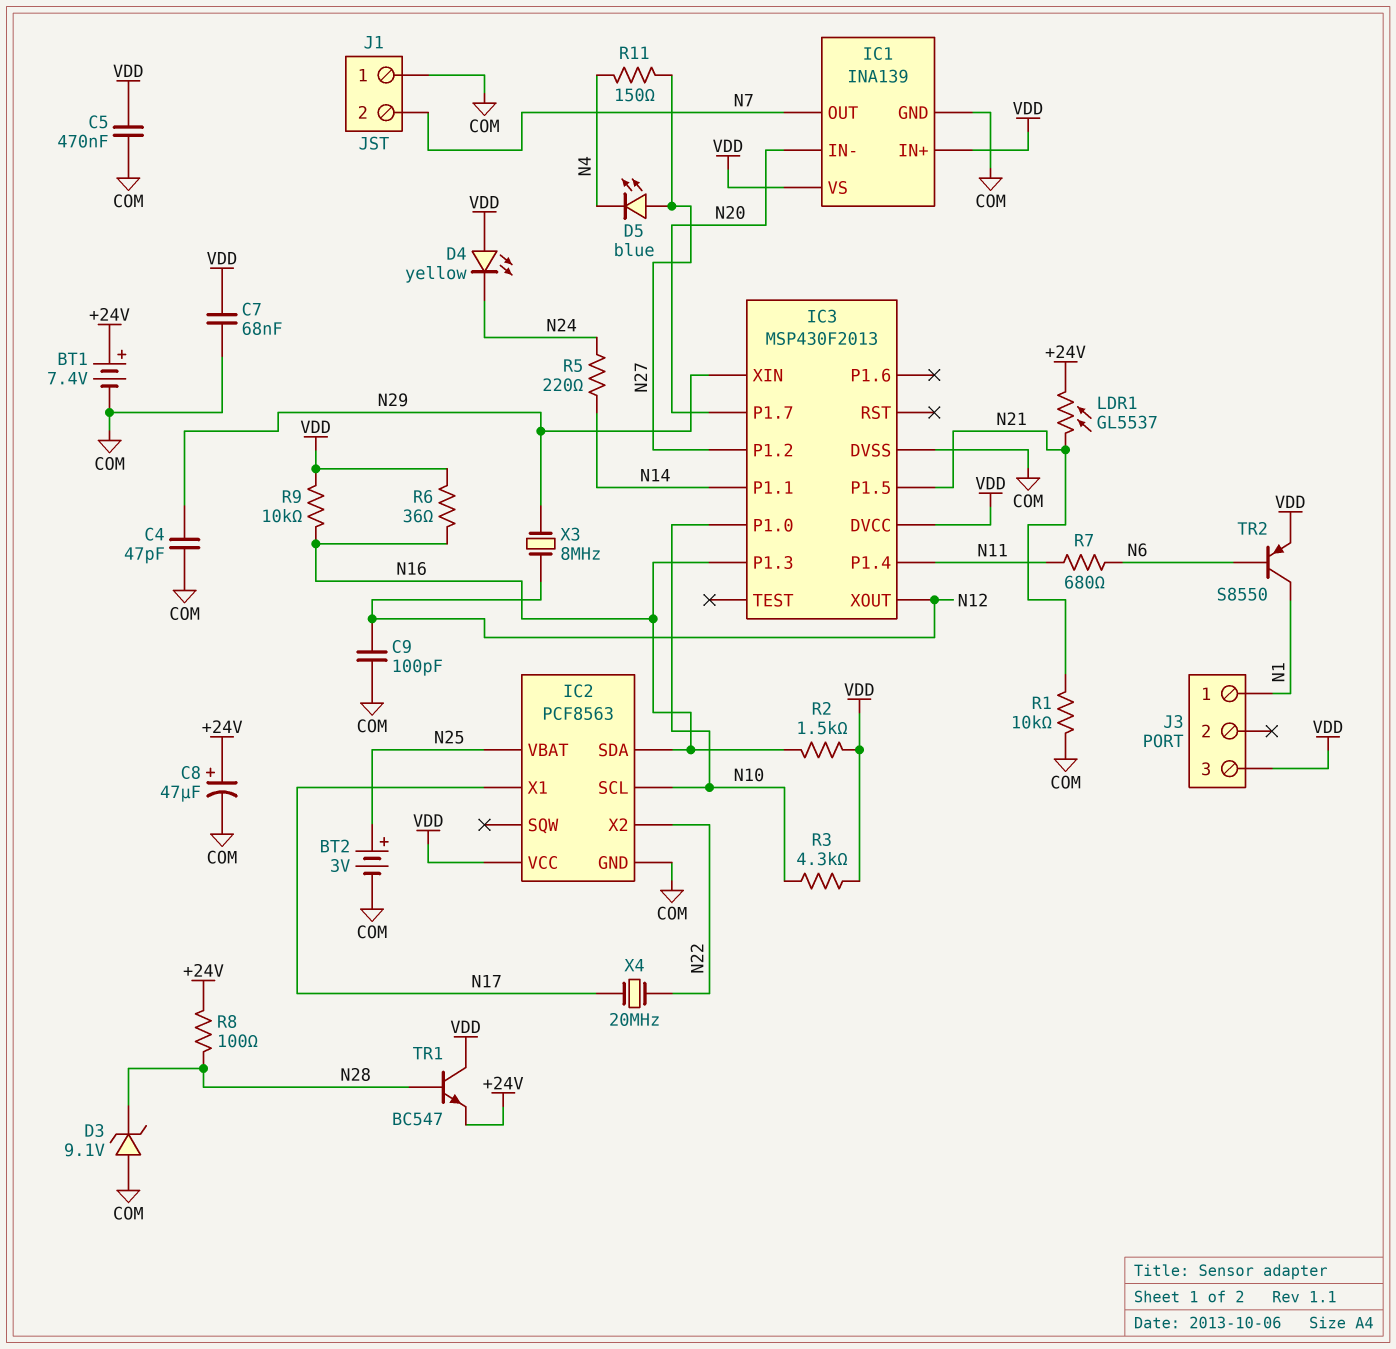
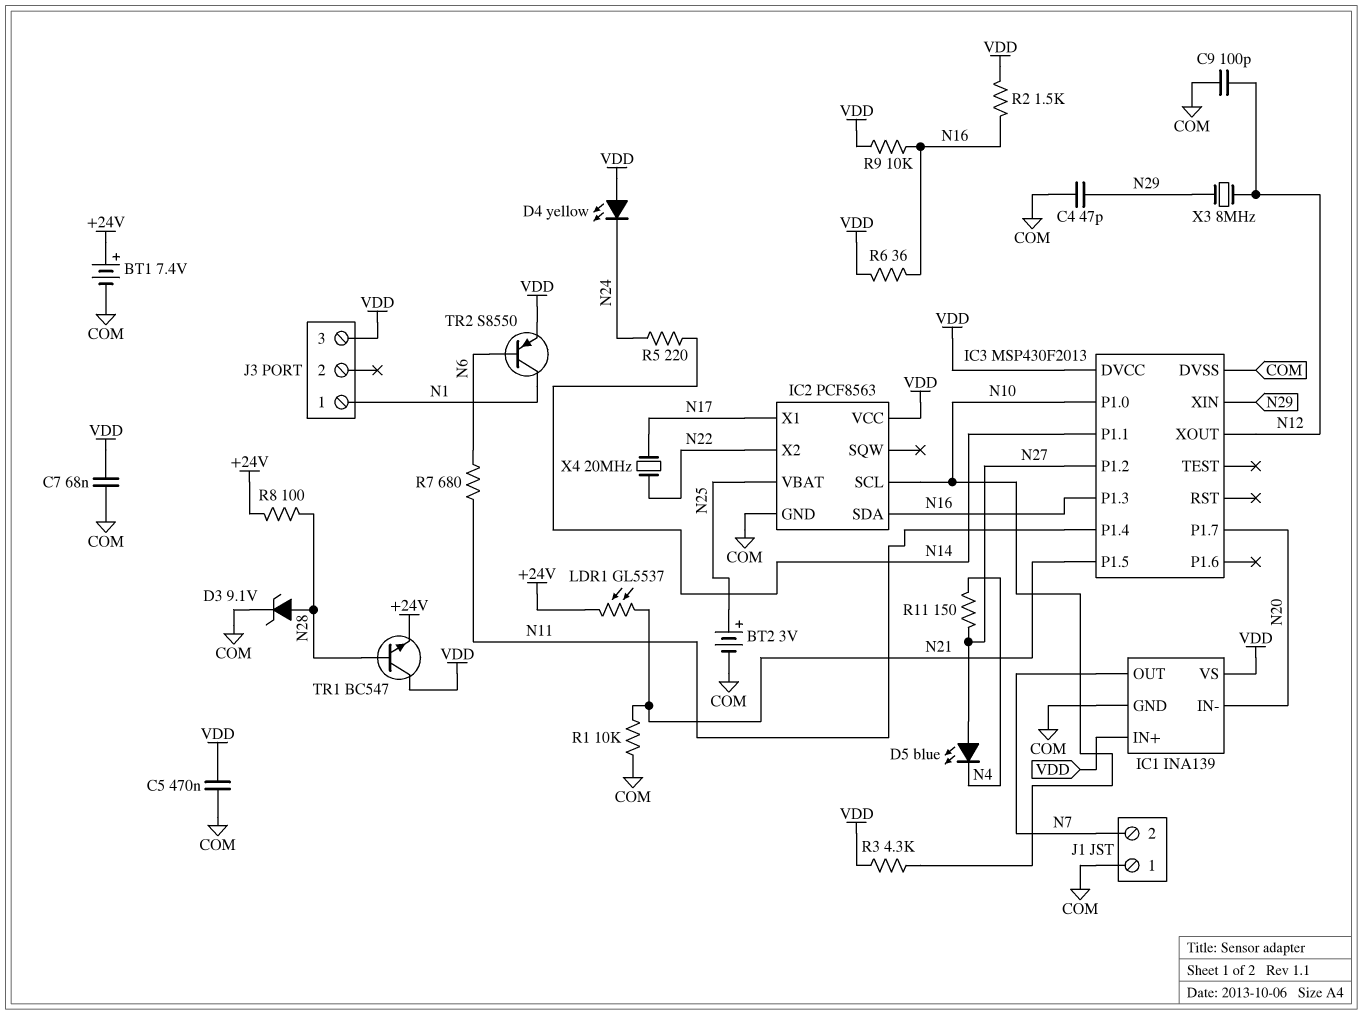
C8: 47uF (plus +24V, minus COM) -> none
D3: zener 9.1V (A COM, K N28) -> zener 9.1V (A N28, K COM)

